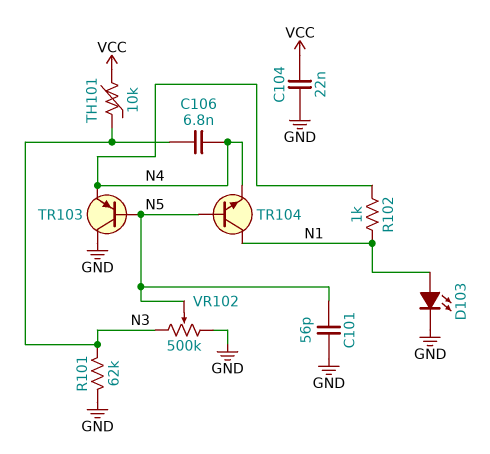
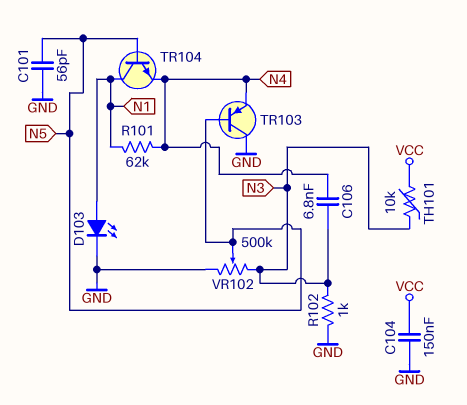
C104: 22nF (GND, VCC) -> 150nF (GND, VCC)
R101: 62k (GND, N3) -> 62k (N1, N4)
R102: 1k (N1, N4) -> 1k (GND, N3)

